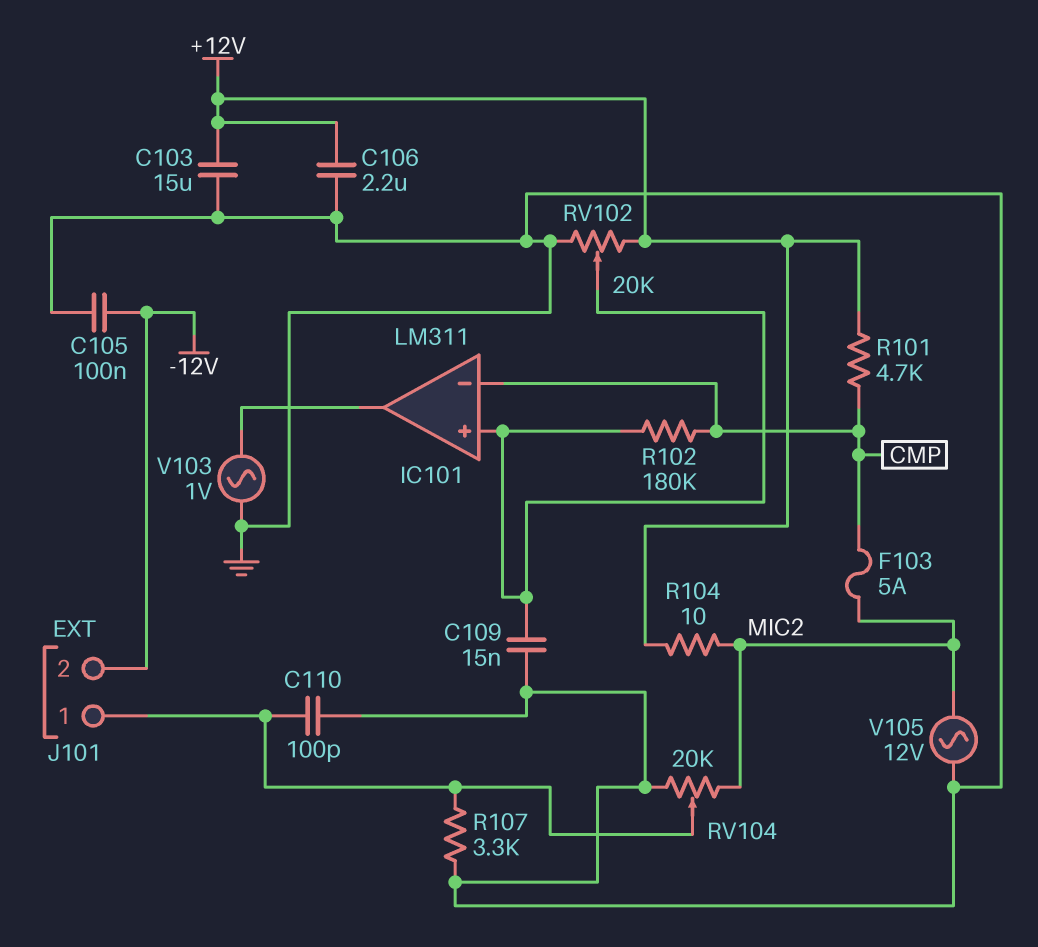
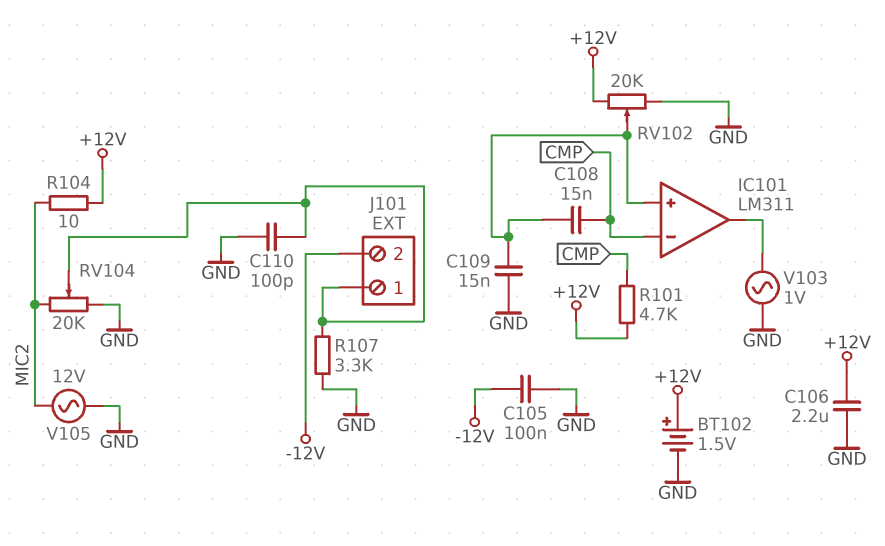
BT102: none -> 1.5V (plus +12V, minus GND)
C103: 15uF (+12V, GND) -> none
C108: none -> 15nF (CMP, IC101/in+)
F103: 5A (CMP, MIC2) -> none
R102: 180k (CMP, IC101/in+) -> none

